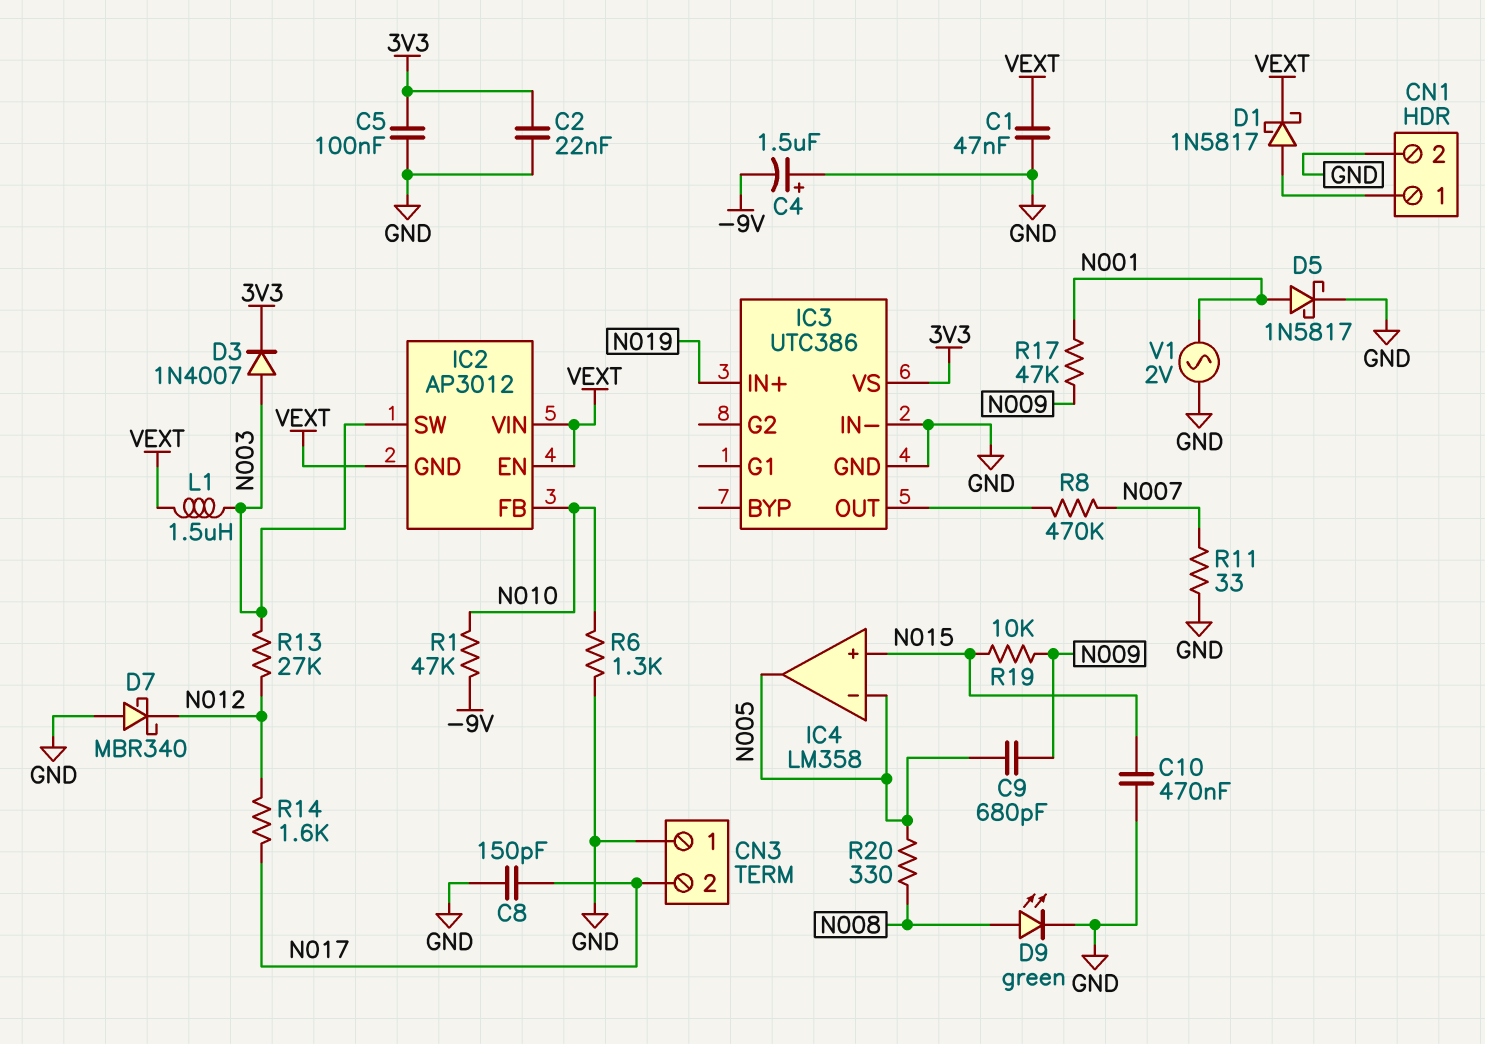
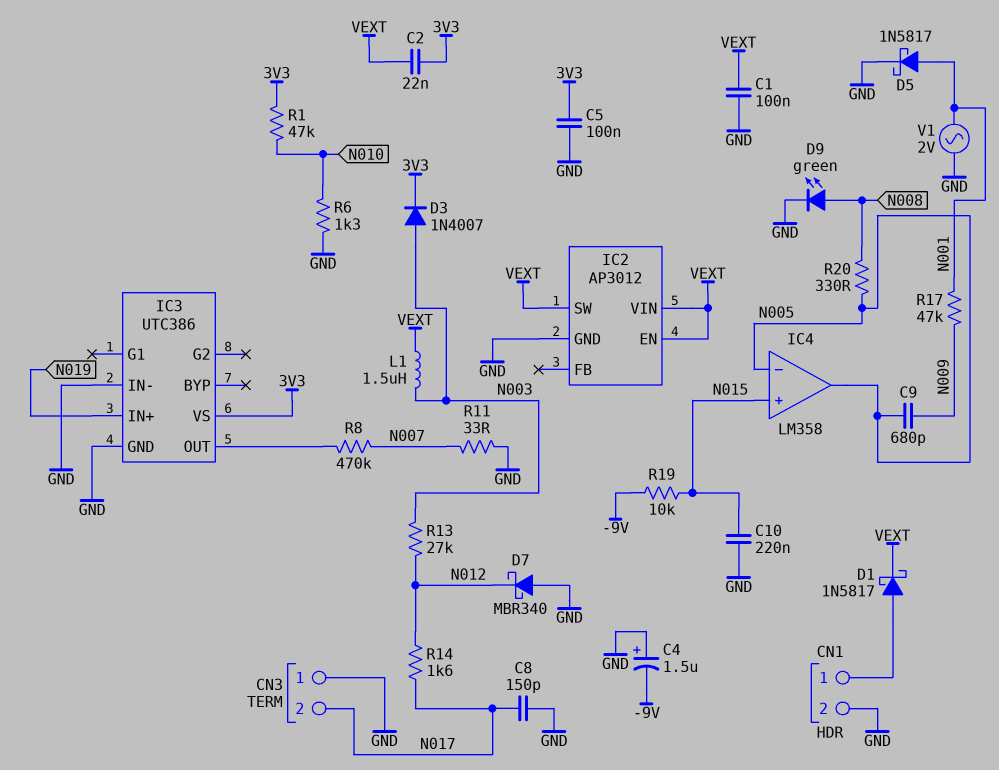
C1: 47nF (GND, VEXT) -> 100nF (GND, VEXT)
C2: 22nF (3V3, GND) -> 22nF (3V3, VEXT)
C10: 470nF (GND, N015) -> 220nF (GND, N015)
IC2 pin FB: N010 -> none
IC2 pin GND: VEXT -> GND
IC2 pin SW: N003 -> VEXT
R1: 47k (-9V, N010) -> 47k (3V3, N010)
R19: 10k (N009, N015) -> 10k (-9V, N015)

